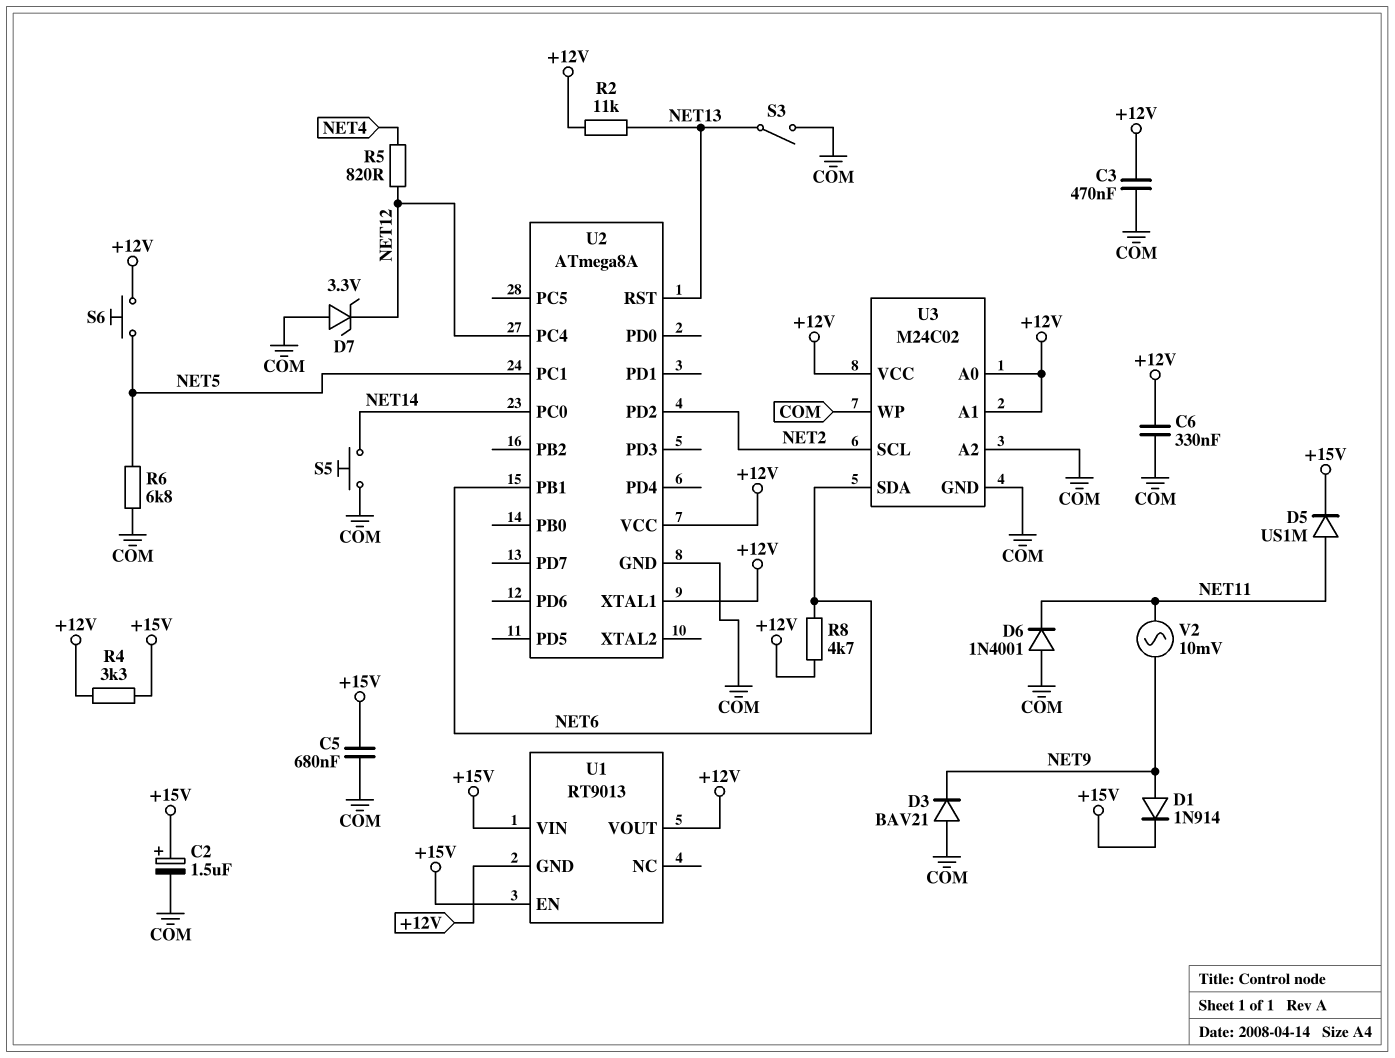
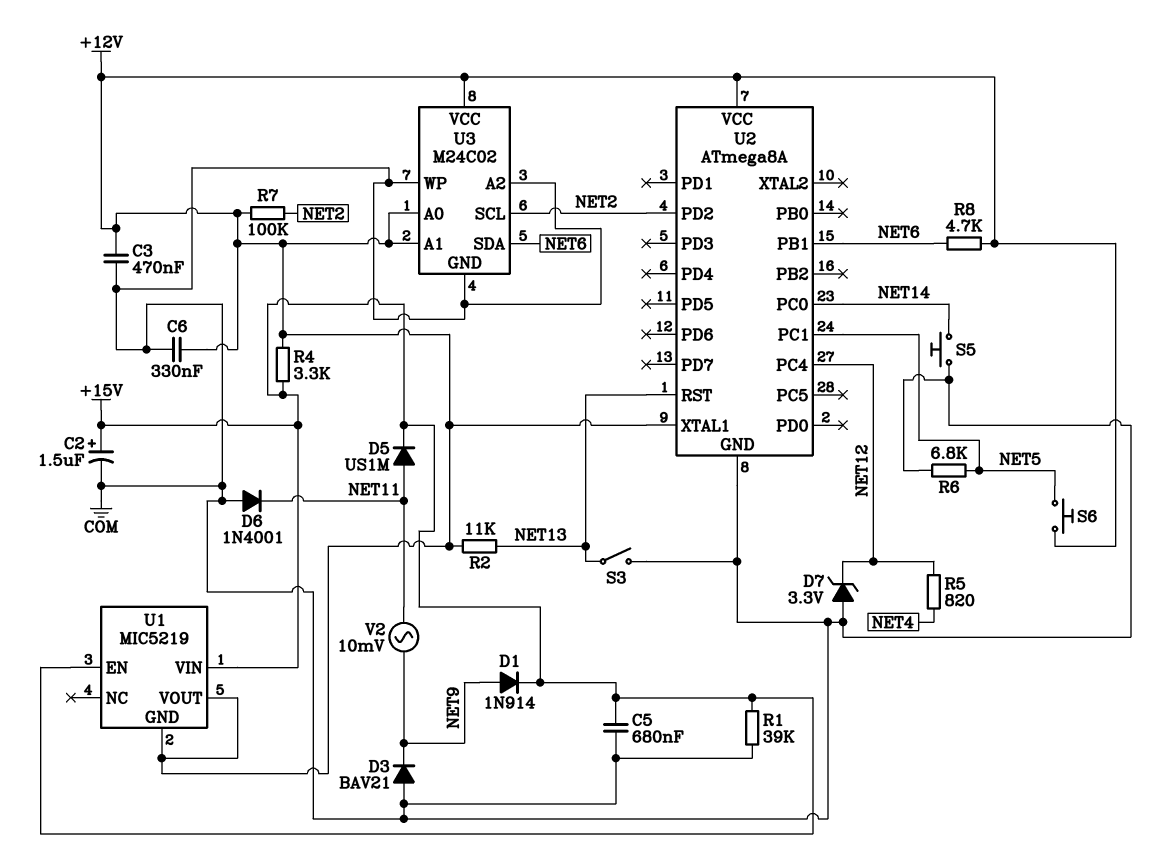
R1: none -> 39k (+15V, COM)
R7: none -> 100k (+12V, NET2)
U1: RT9013 -> MIC5219

